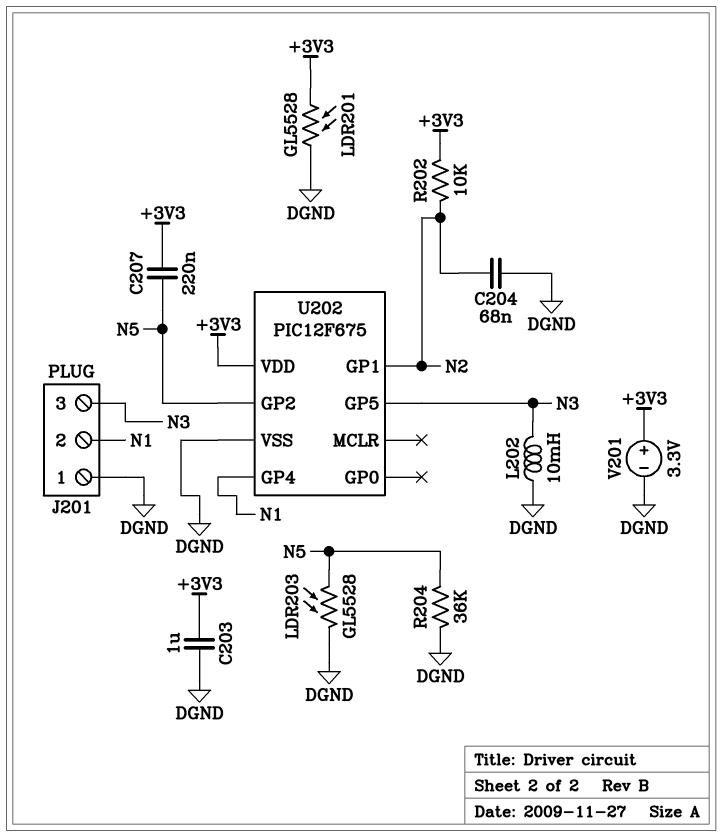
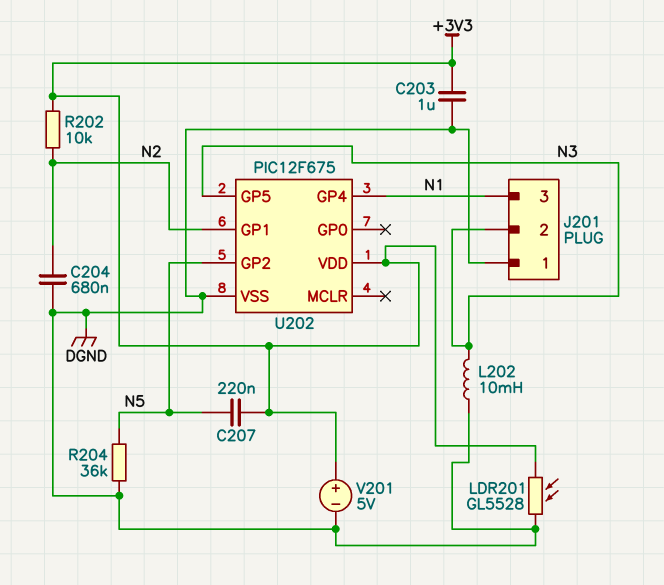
C204: 68nF (DGND, N2) -> 680nF (DGND, N2)
J201 pin 2: N1 -> N3
J201 pin 3: N3 -> N1
LDR203: GL5528 (DGND, N5) -> none
V201: 3.3V (plus +3V3, minus DGND) -> 5V (plus +3V3, minus DGND)

